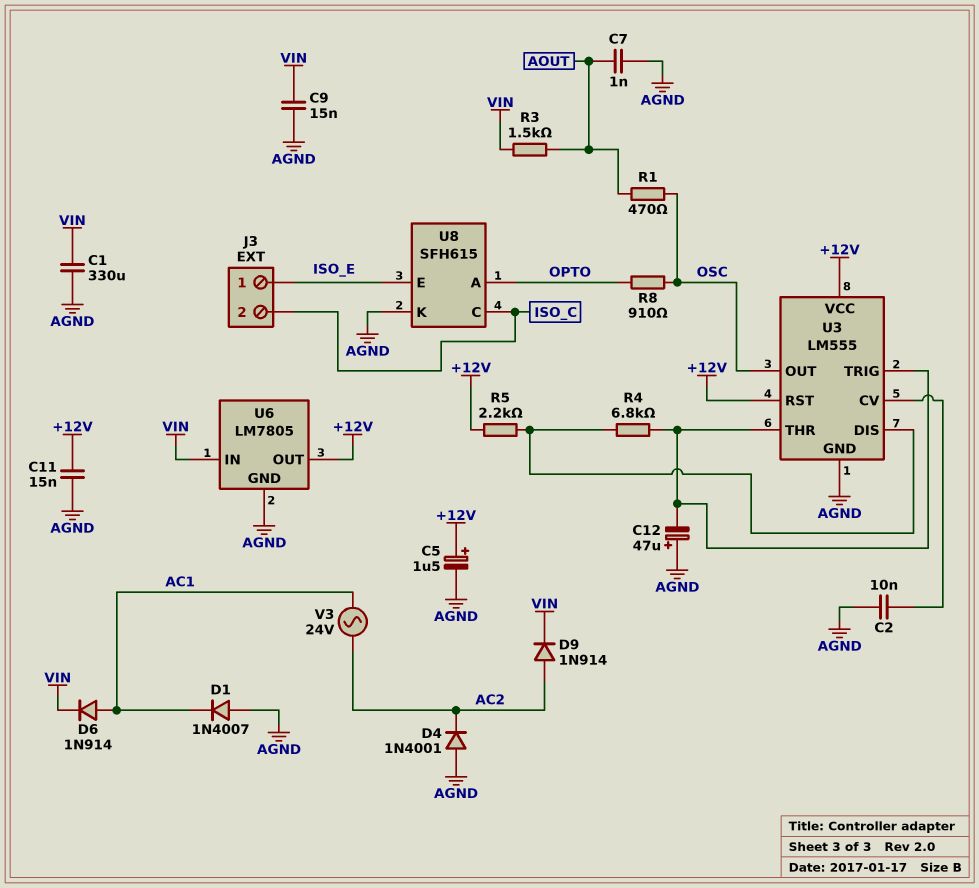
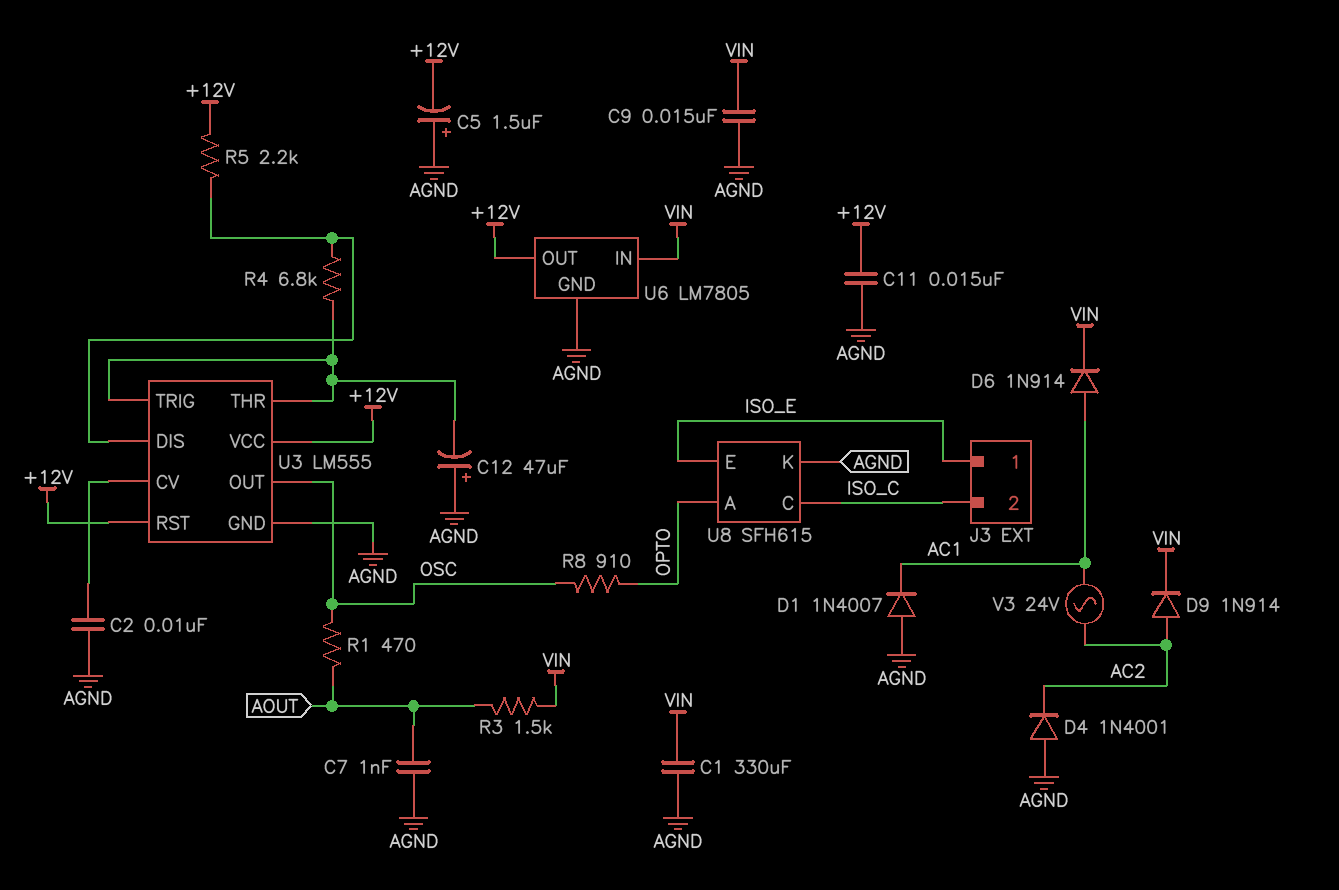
C5: 1.5uF (plus +12V, minus AGND) -> 1.5uF (plus AGND, minus +12V)

